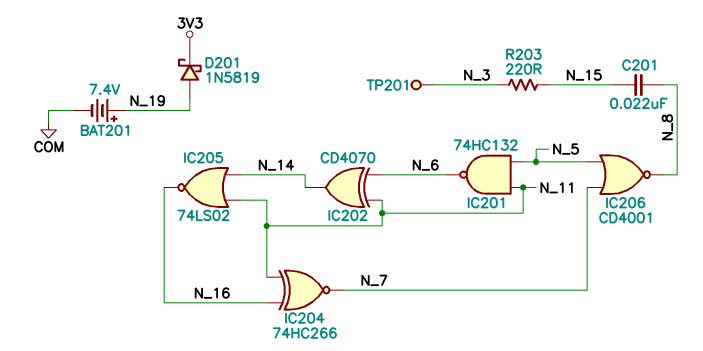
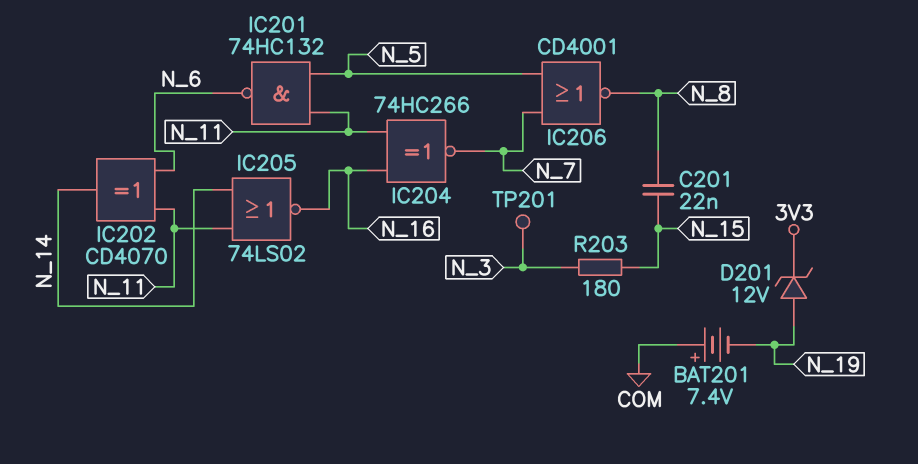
BAT201: 7.4V (plus N_19, minus COM) -> 7.4V (plus COM, minus N_19)
D201: schottky 1N5819 (A N_19, K 3V3) -> zener 12V (A N_19, K 3V3)
R203: 220 (N_3, N_15) -> 180 (N_3, N_15)

